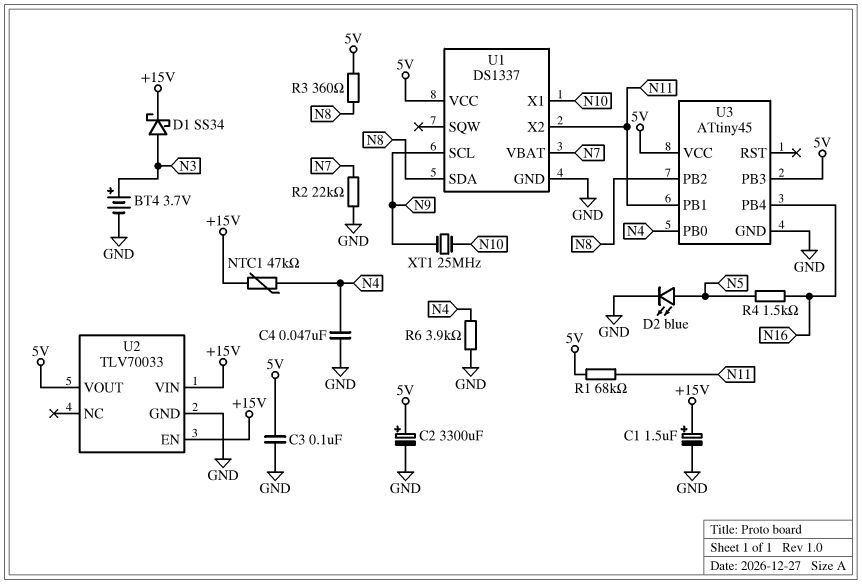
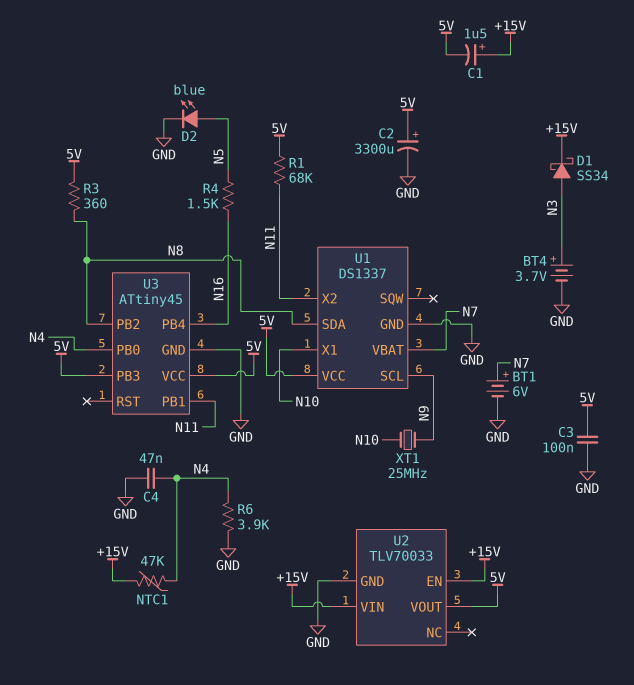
BT1: none -> 6V (plus N7, minus GND)
C1: 1.5uF (plus +15V, minus GND) -> 1.5uF (plus +15V, minus 5V)
R2: 22k (GND, N7) -> none

